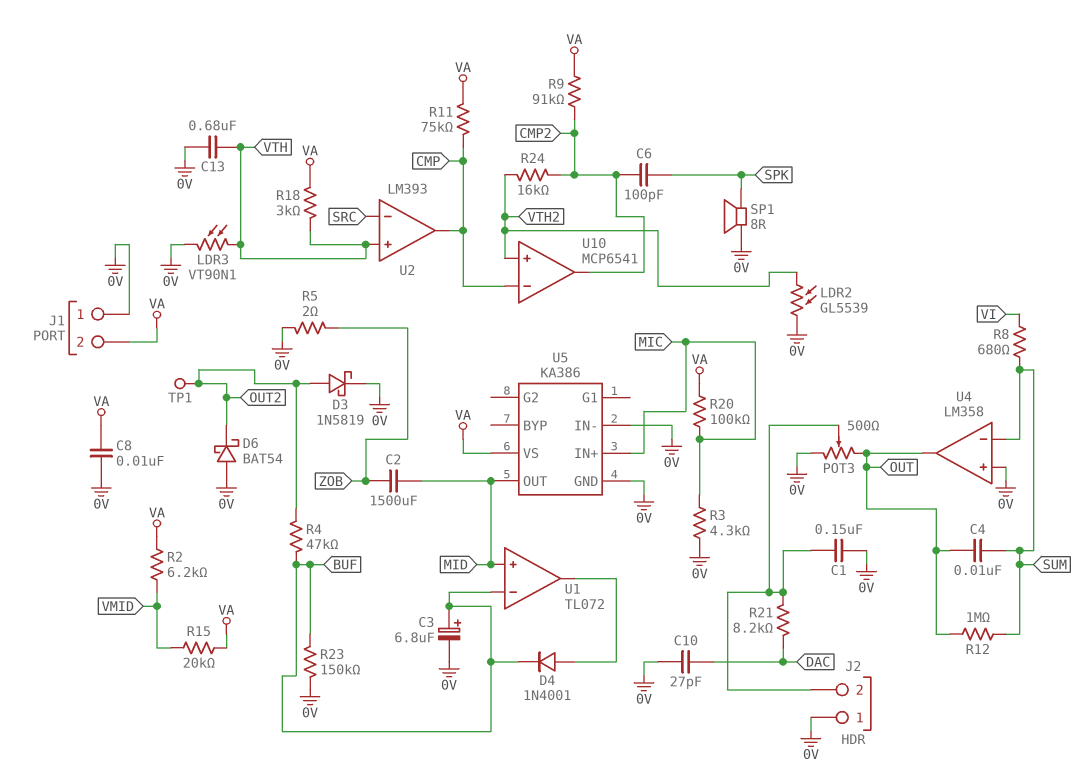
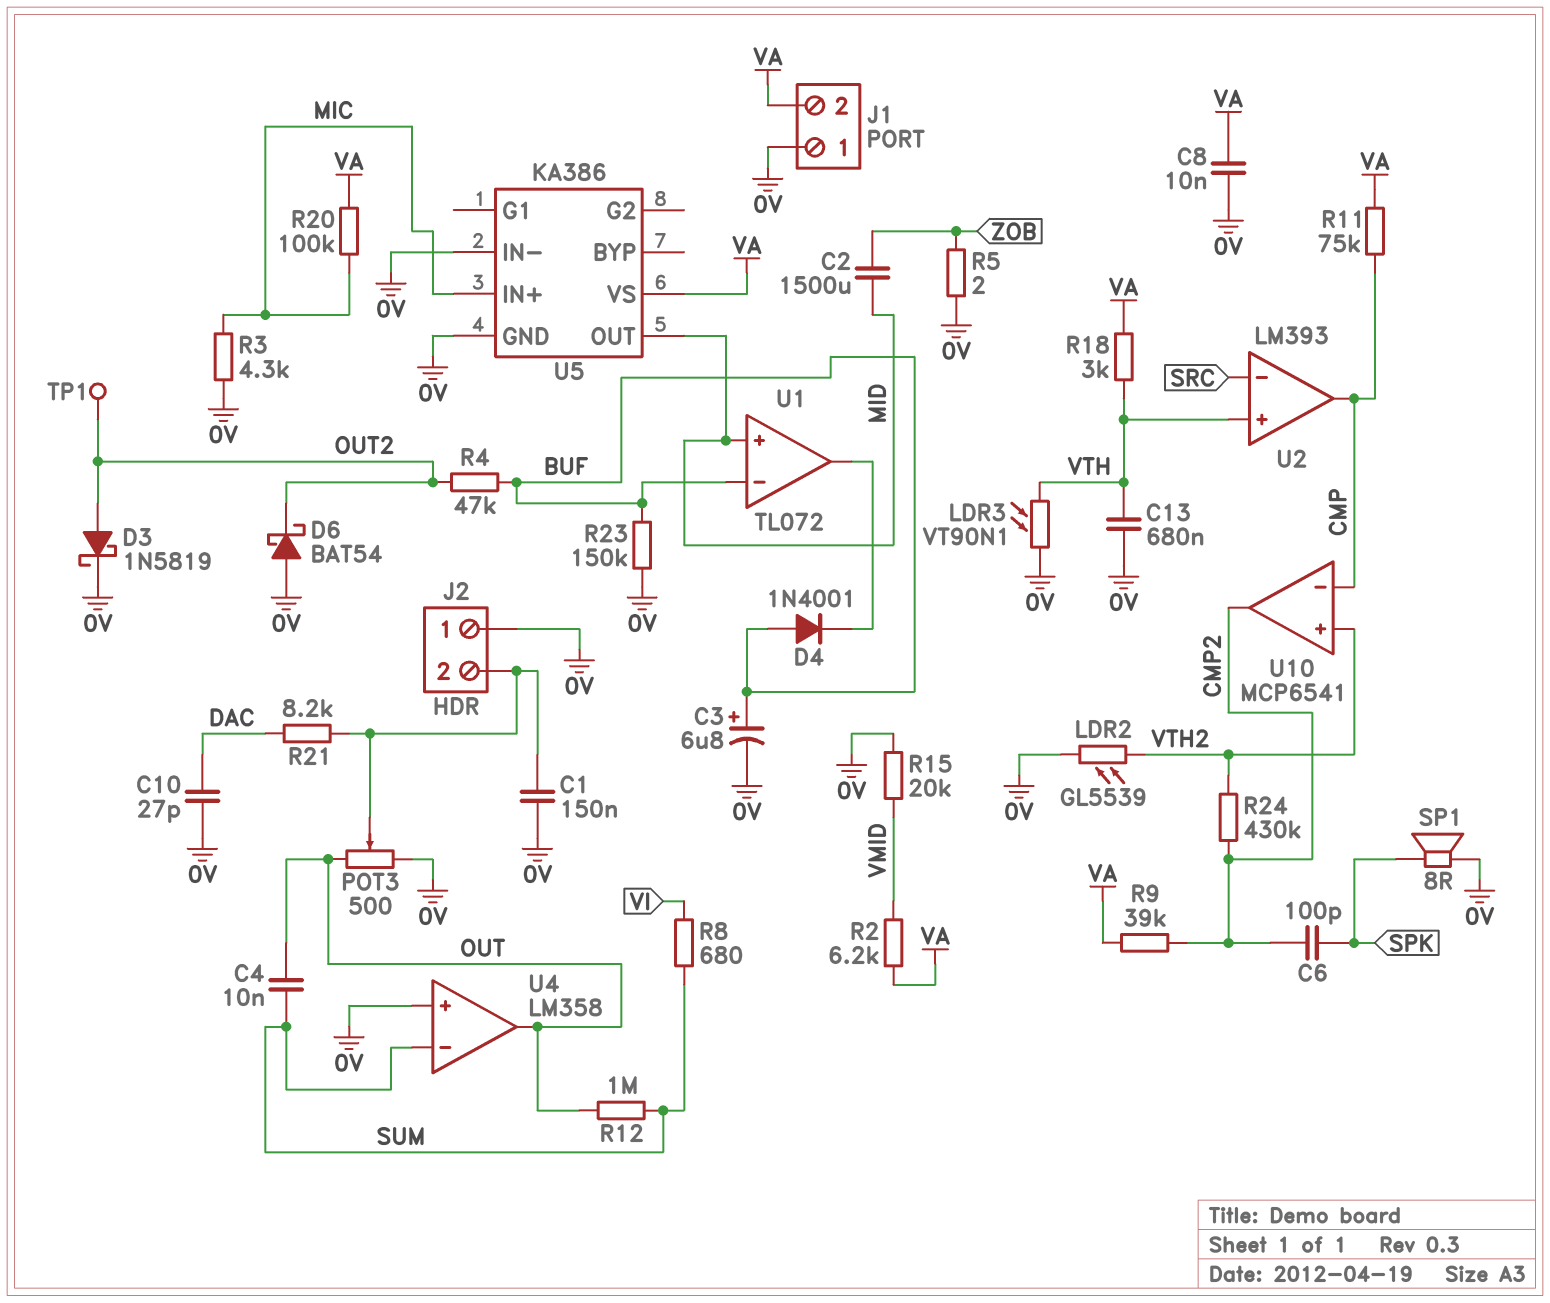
D4: diode 1N4001 (A U1/out, K BUF) -> diode 1N4001 (A BUF, K U1/out)
R9: 91k (CMP2, VA) -> 39k (CMP2, VA)
R15: 20k (VA, VMID) -> 20k (0V, VMID)
R24: 16k (CMP2, VTH2) -> 430k (CMP2, VTH2)

